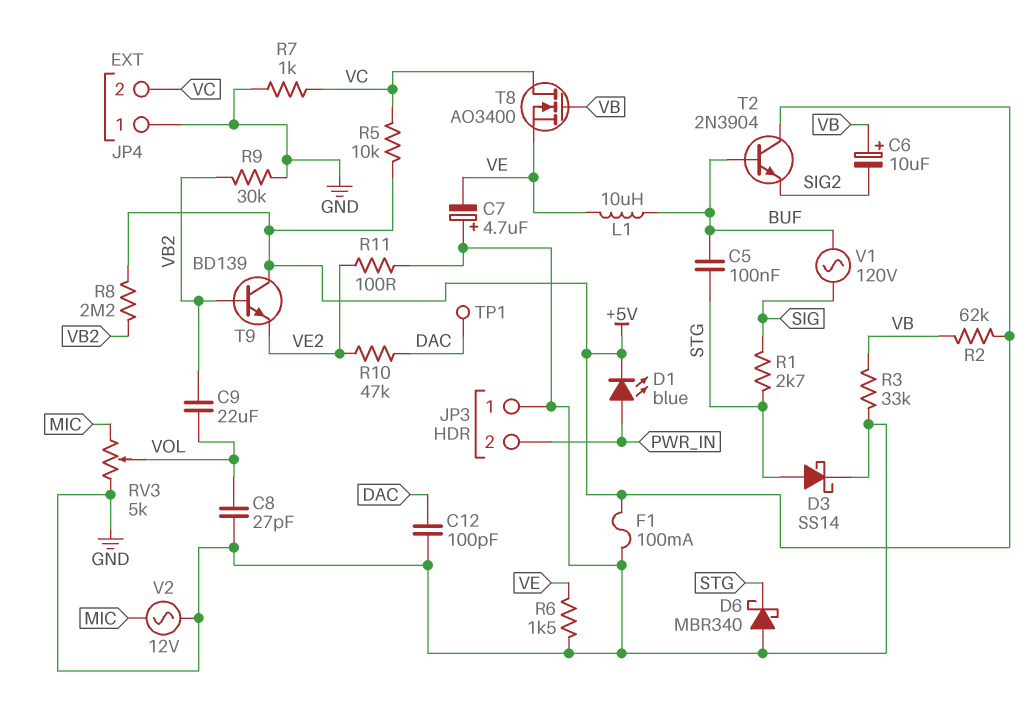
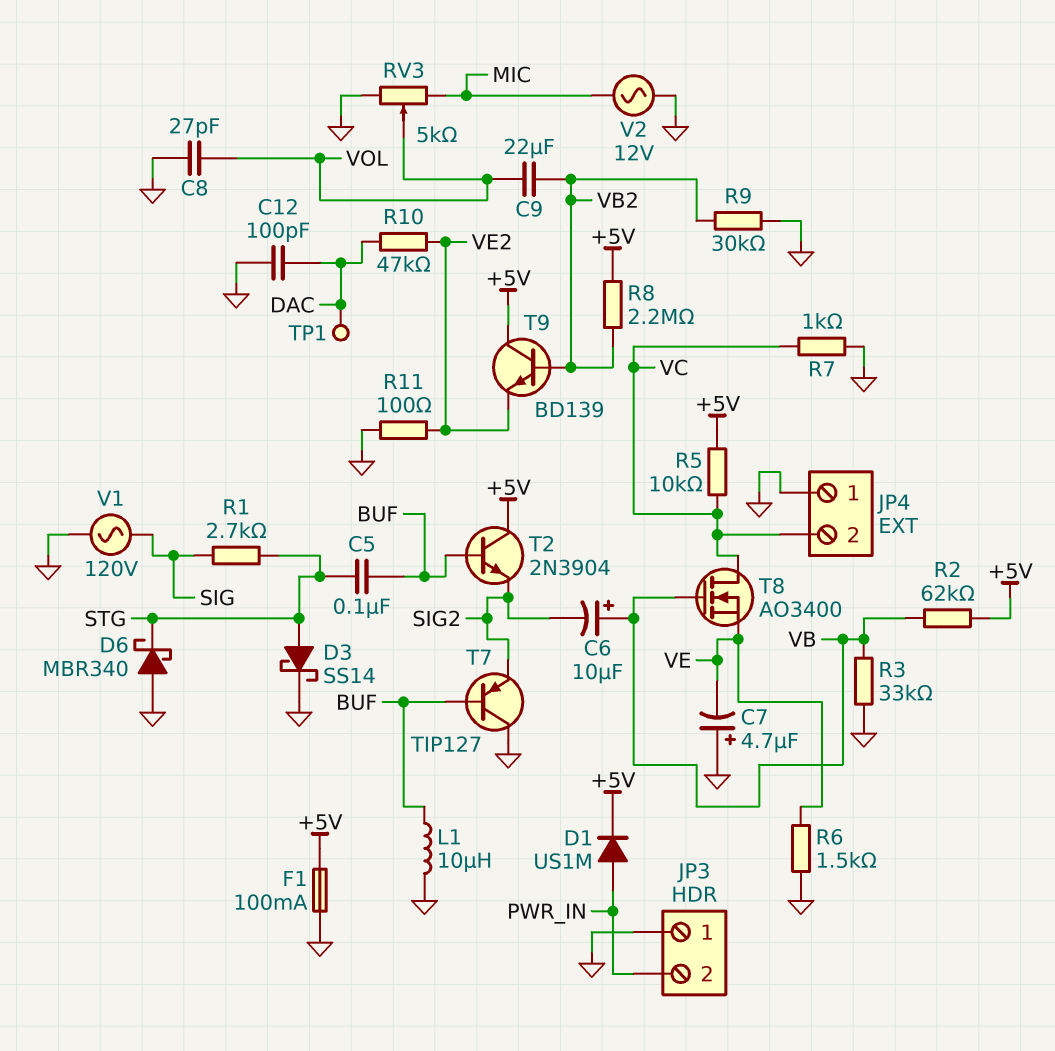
D1: LED blue (A PWR_IN, K +5V) -> diode US1M (A PWR_IN, K +5V)
L1: 10uH (BUF, VE) -> 10uH (BUF, GND)
T7: none -> PNP TIP127 (B BUF, C GND, E SIG2)
V1: AC 120V (BUF, SIG) -> AC 120V (GND, SIG)

